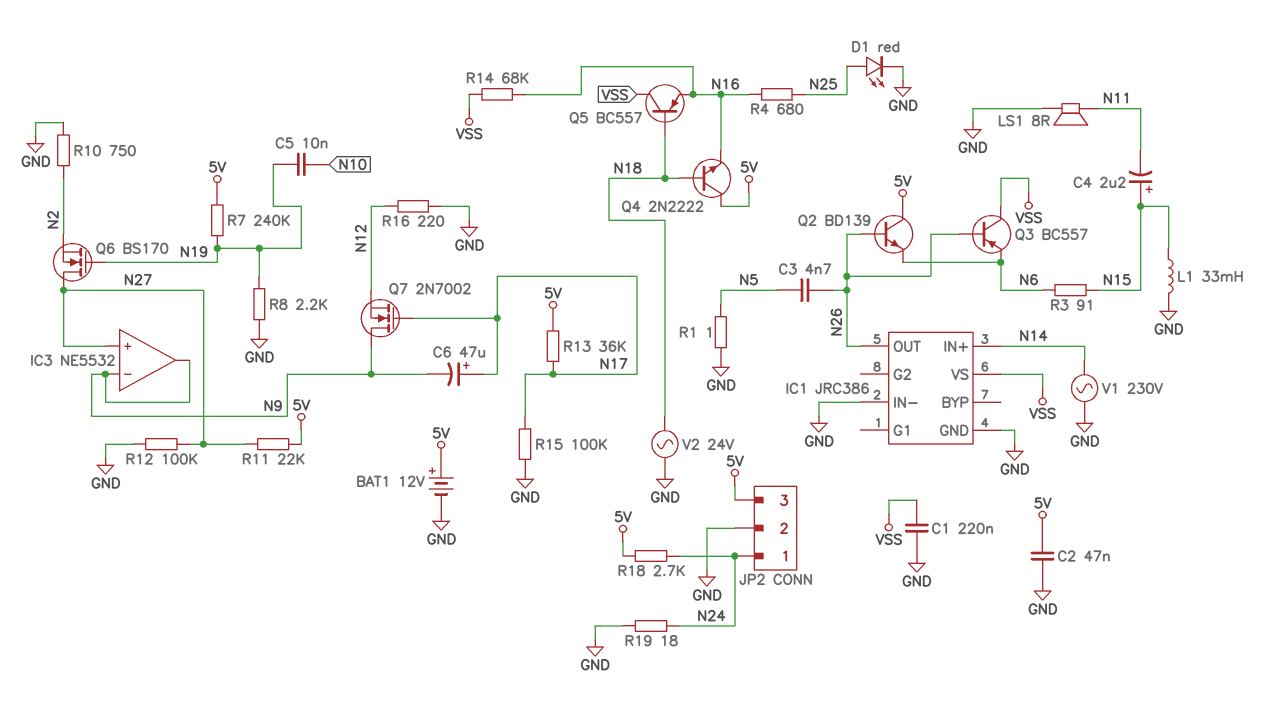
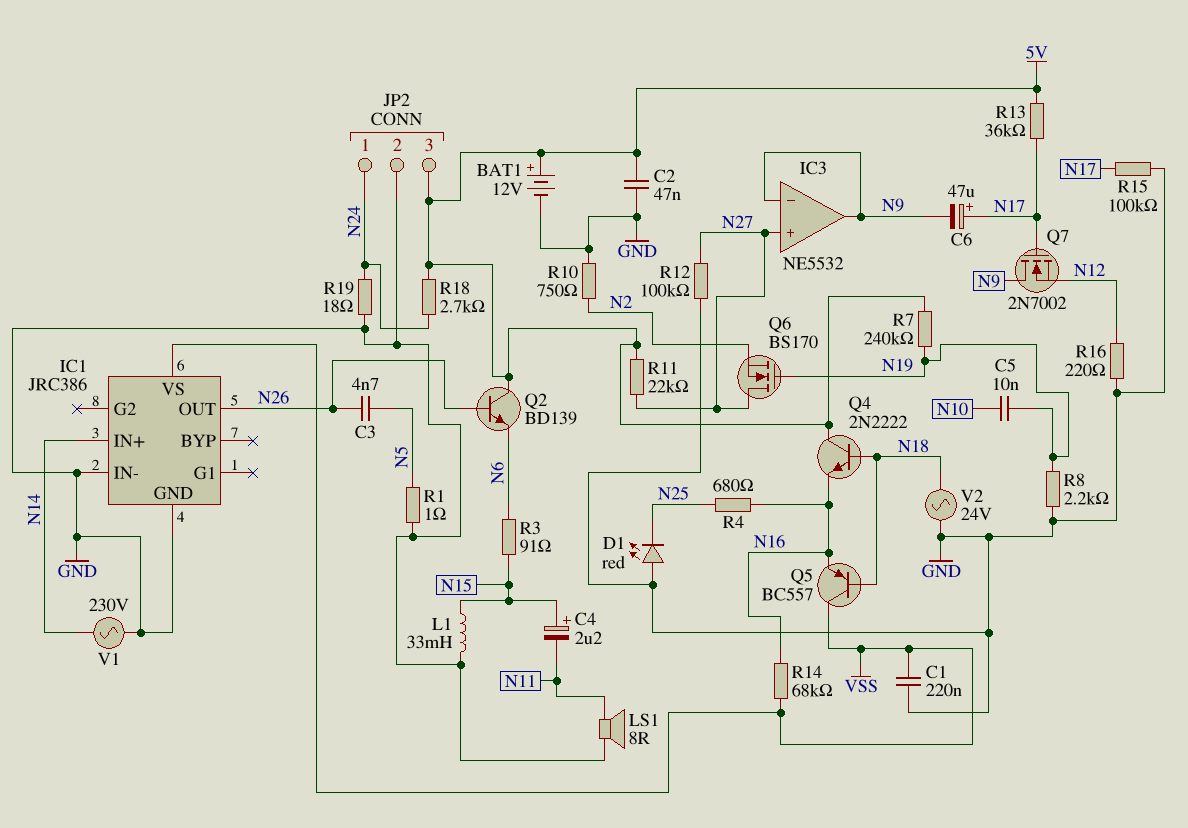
D1: LED red (A N25, K GND) -> LED red (A GND, K N25)
Q3: PNP BC557 (B N26, C VSS, E N6) -> none

